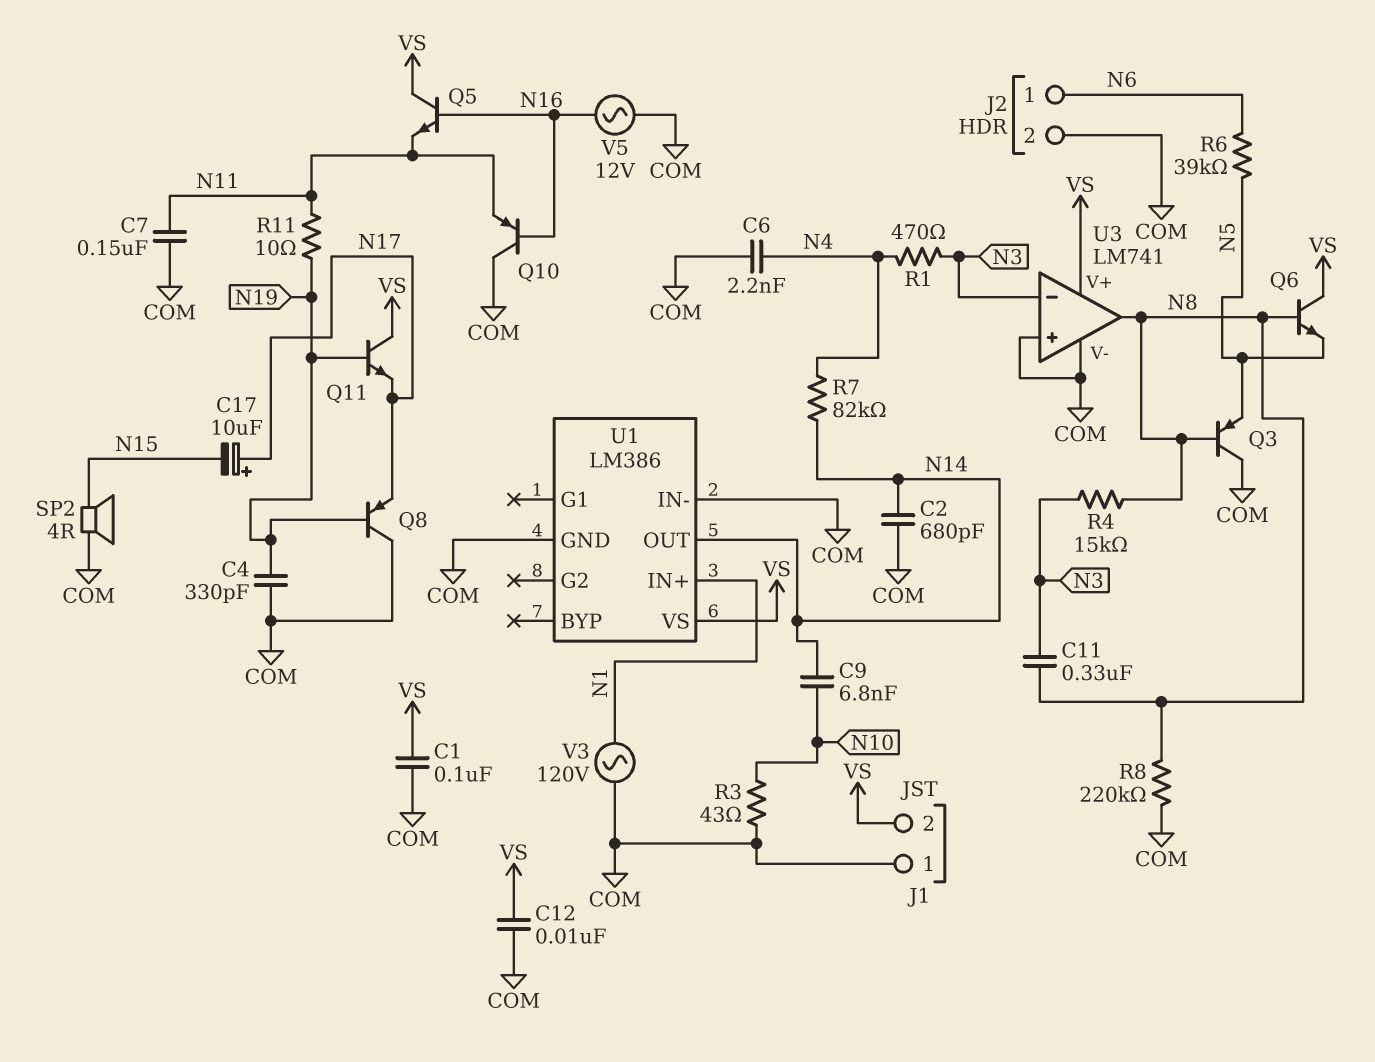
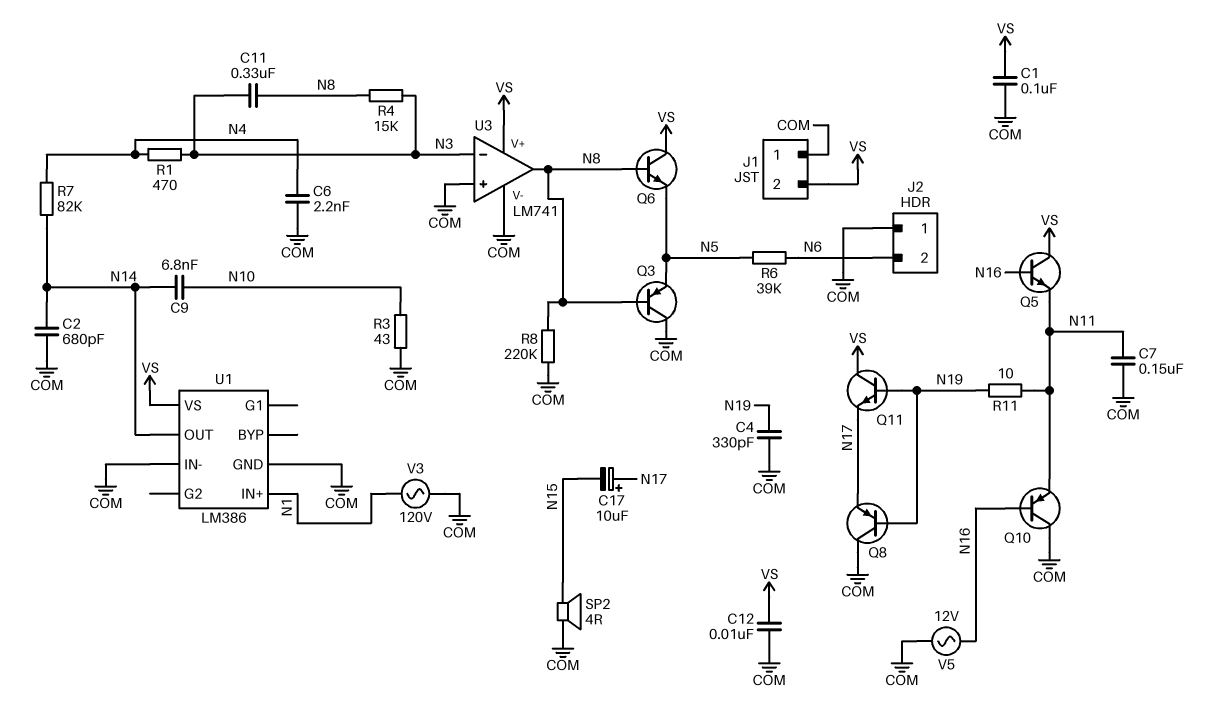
J2 pin 1: N6 -> COM
J2 pin 2: COM -> N6

